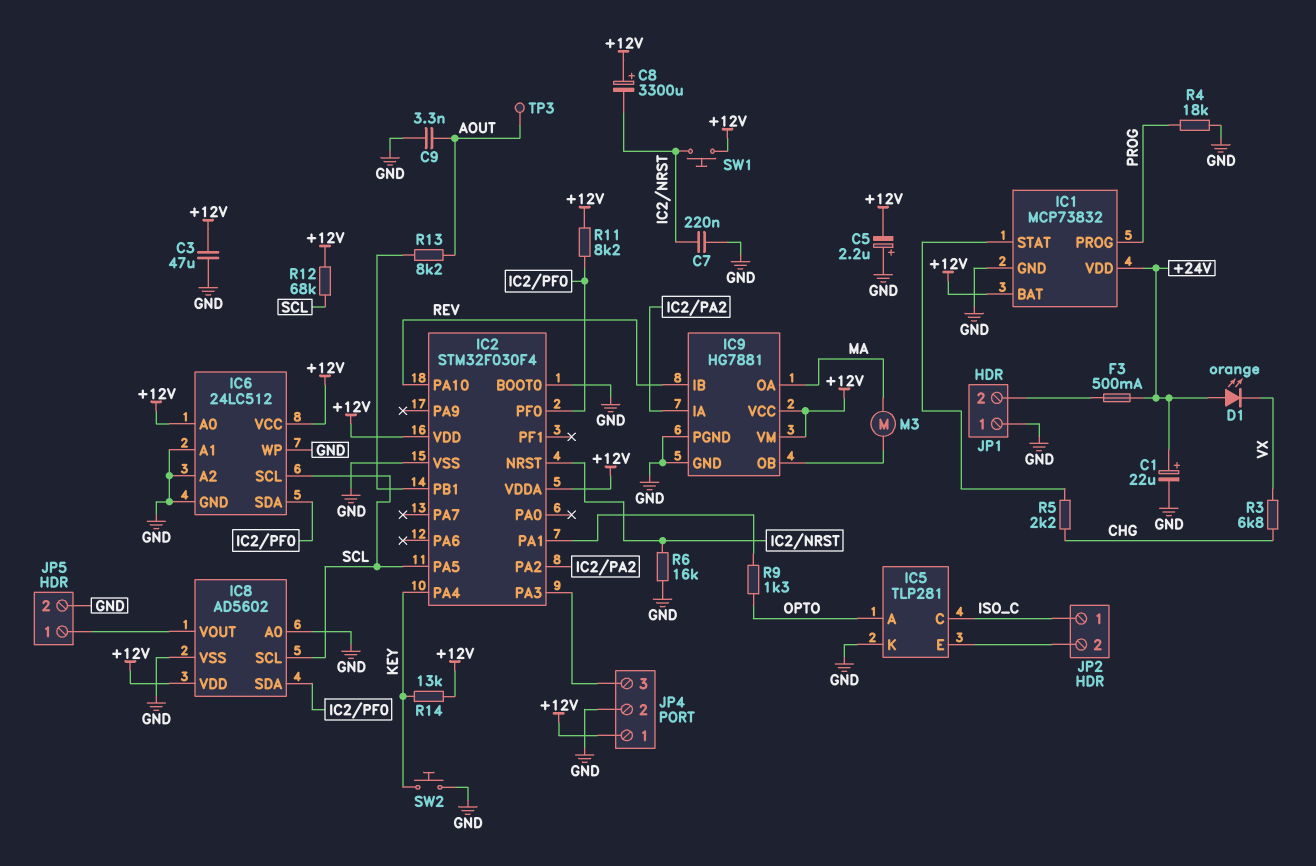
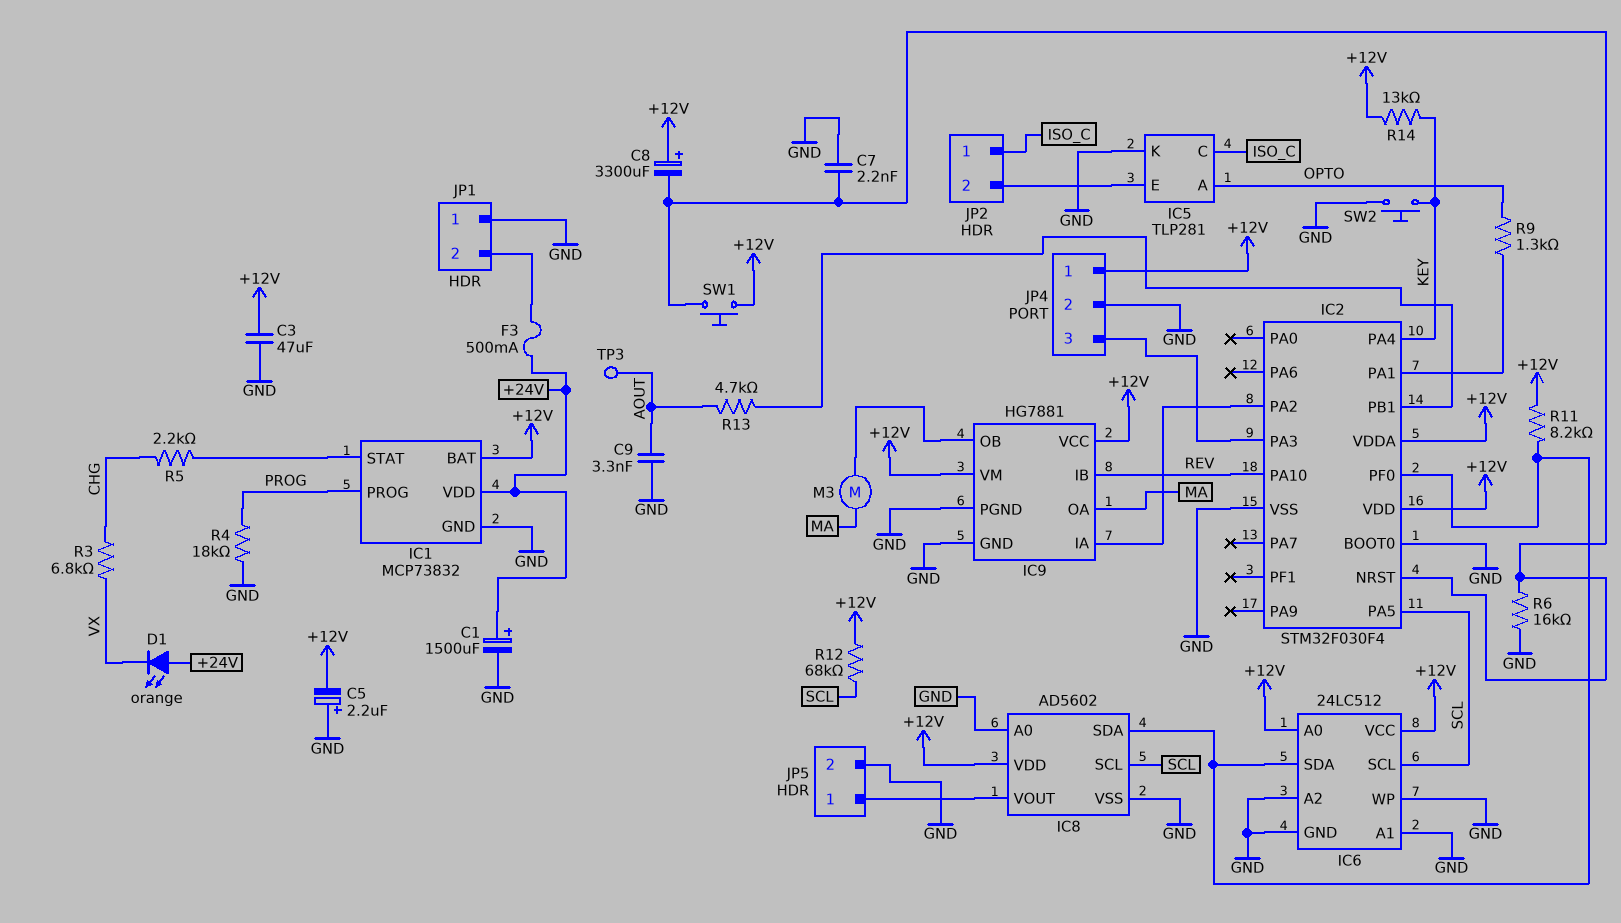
C1: 22uF (plus +24V, minus GND) -> 1500uF (plus +24V, minus GND)
C7: 220nF (GND, IC2/NRST) -> 2.2nF (GND, IC2/NRST)
R13: 8.2k (AOUT, IC2/PB1) -> 4.7k (AOUT, IC2/PB1)

